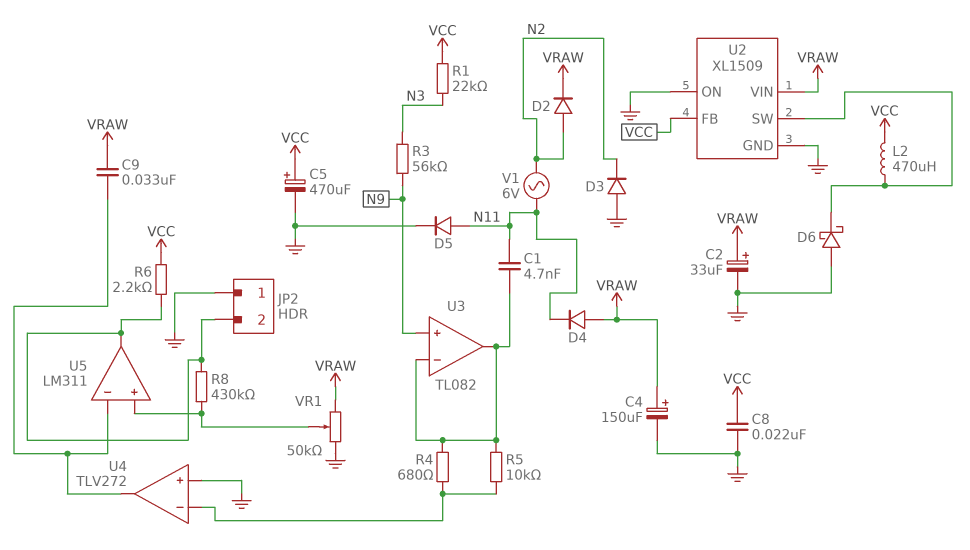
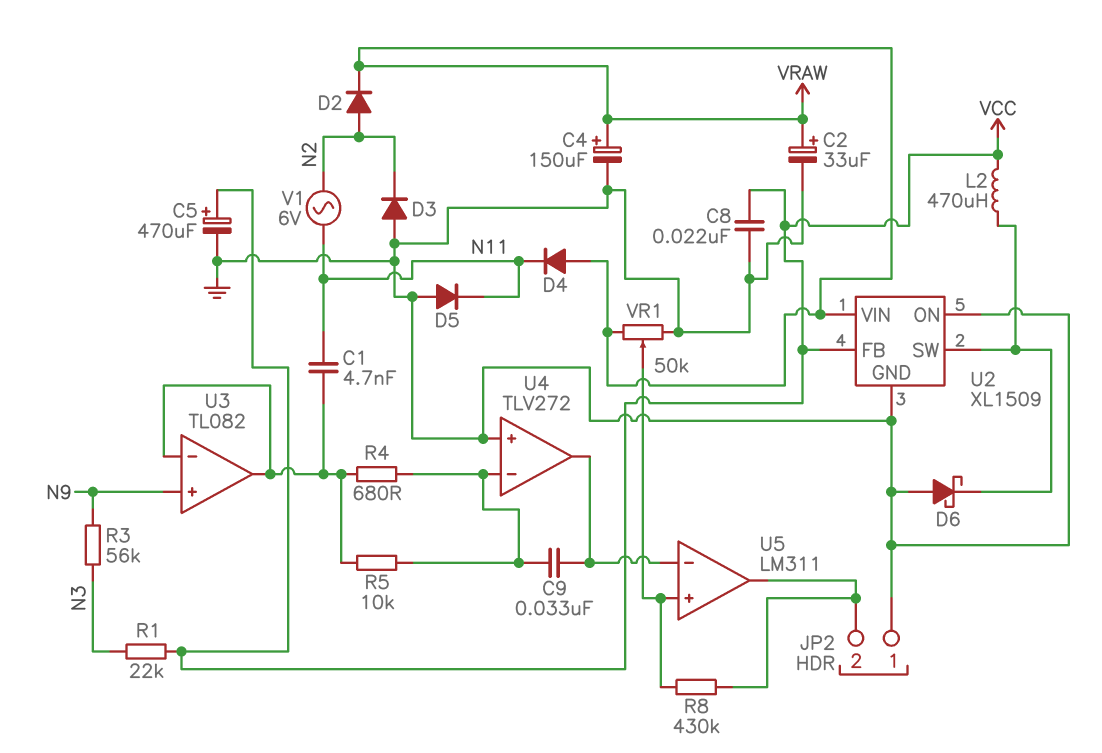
C9: 33nF (U4/out, VRAW) -> 33nF (U4/in-, U4/out)
D5: diode (A N11, K GND) -> diode (A GND, K N11)
R6: 2.2k (JP2/2, VCC) -> none

